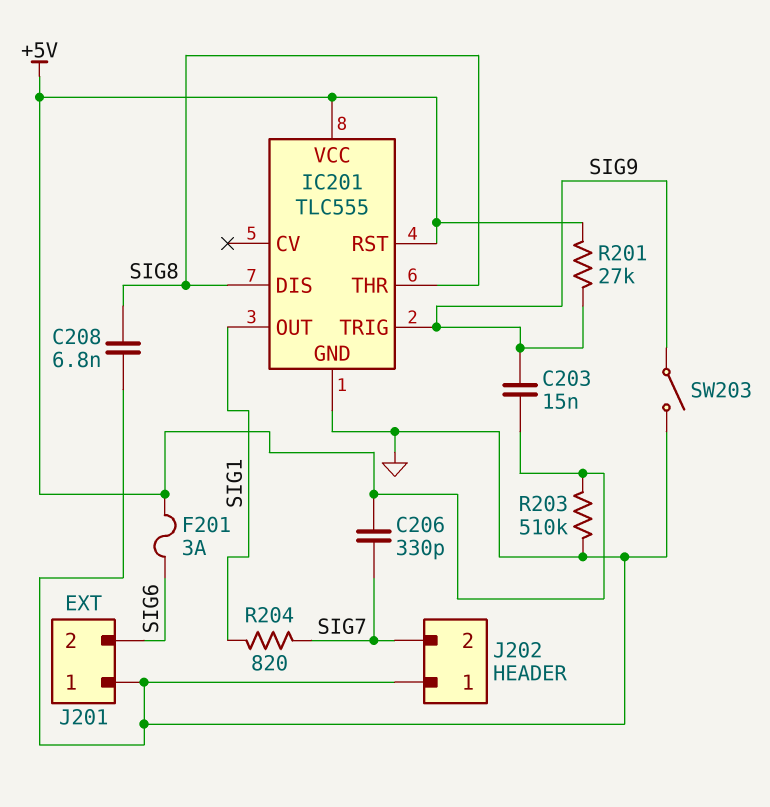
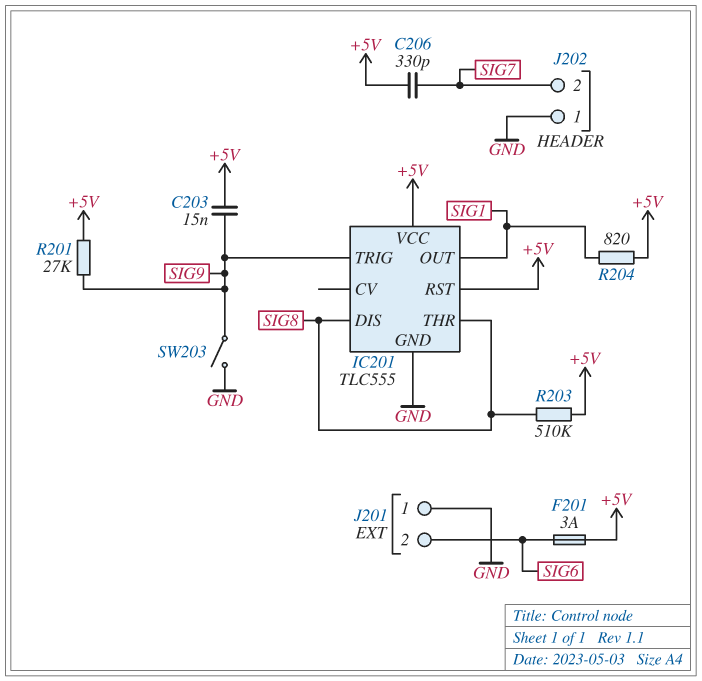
C208: 6.8nF (GND, SIG8) -> none
R203: 510k (+5V, GND) -> 510k (+5V, SIG8)
R204: 820 (SIG1, SIG7) -> 820 (+5V, SIG1)

